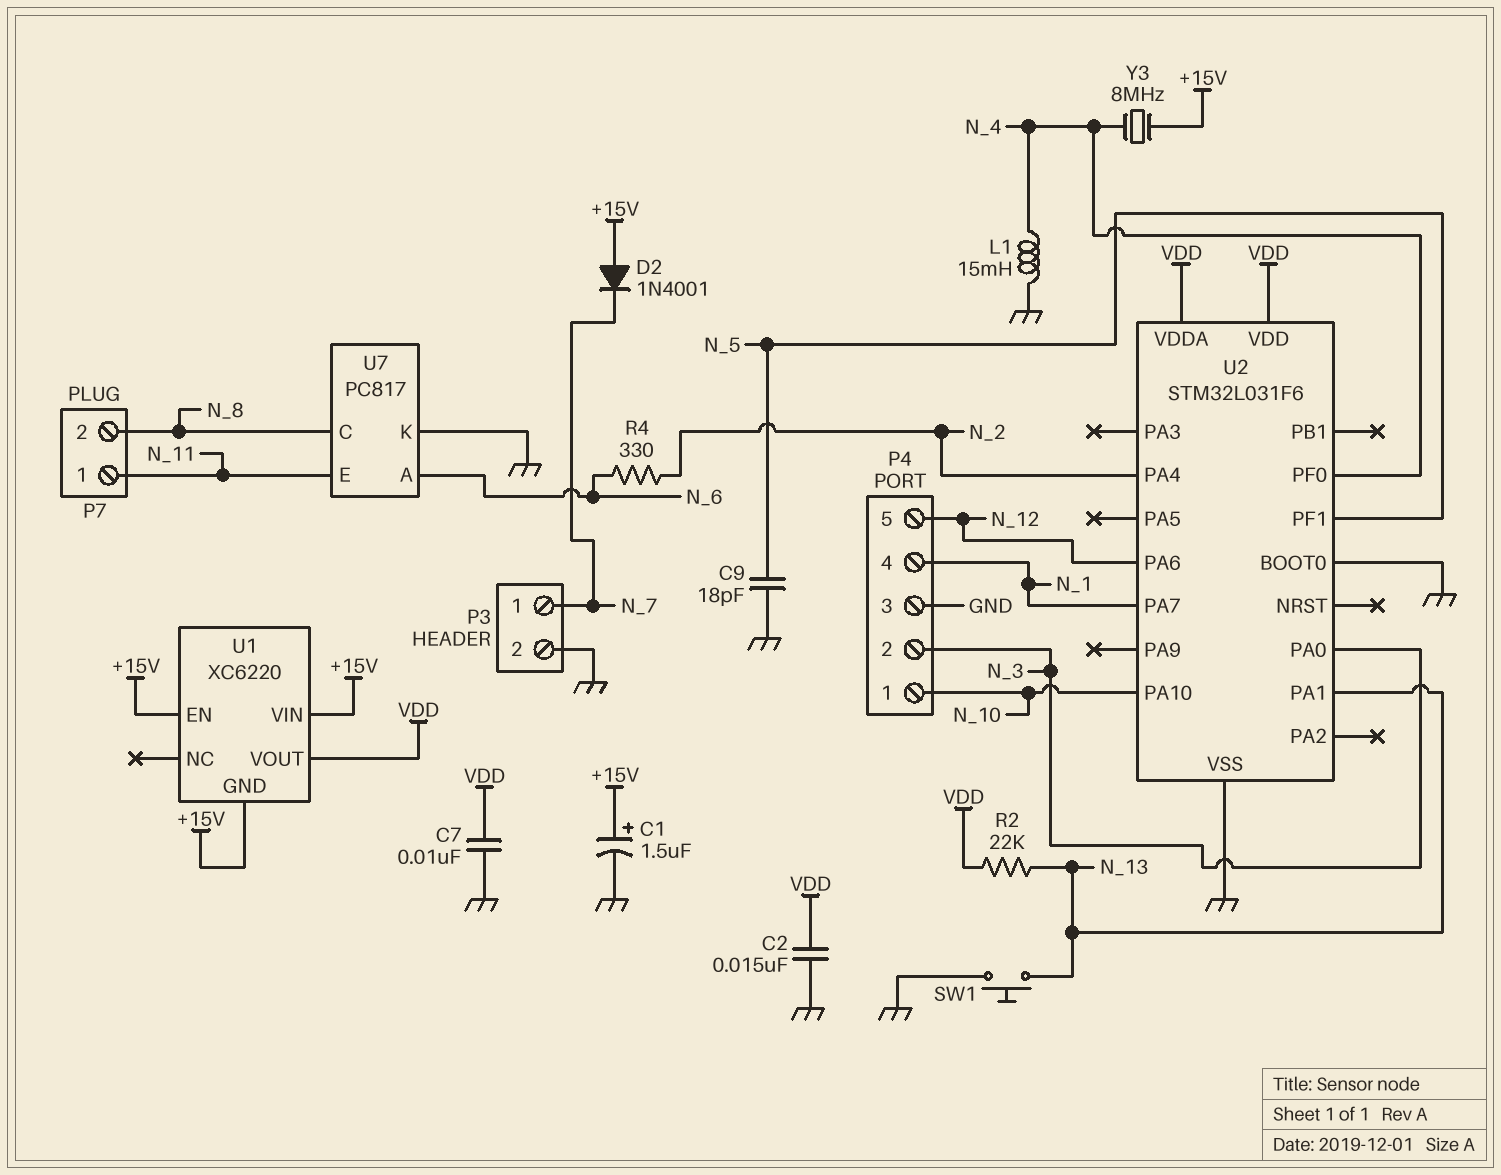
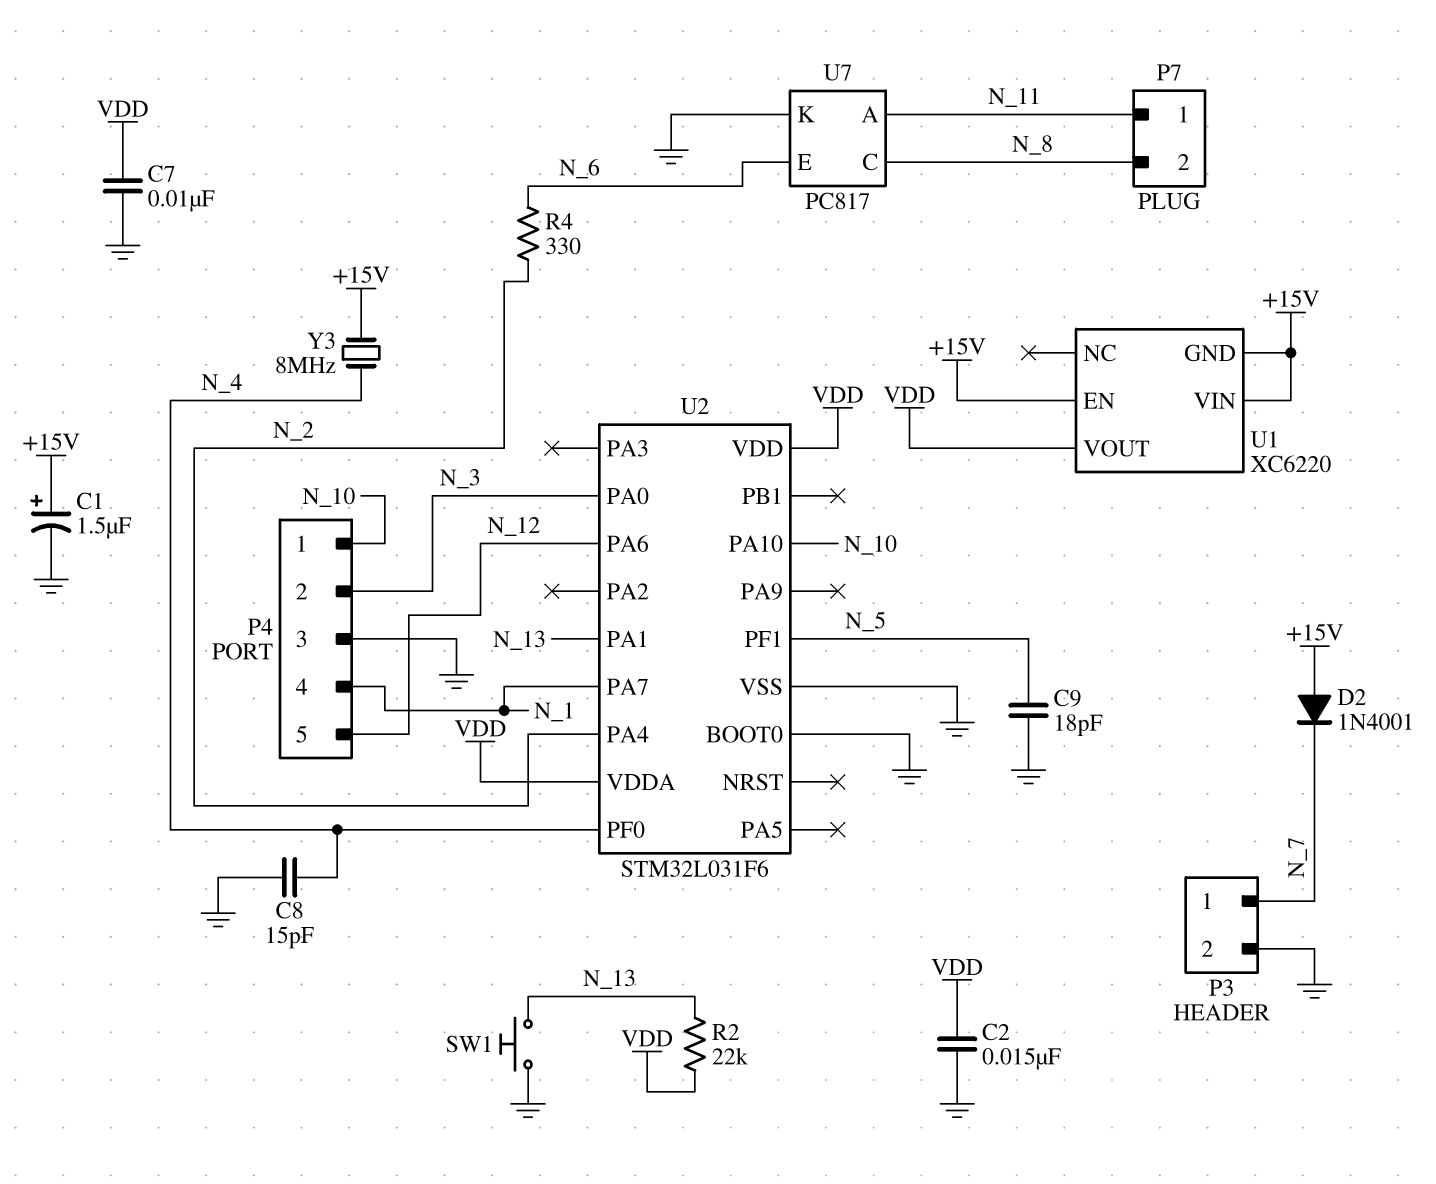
C8: none -> 15pF (GND, N_4)
L1: 15mH (GND, N_4) -> none
U7 pin A: N_6 -> N_11
U7 pin E: N_11 -> N_6

